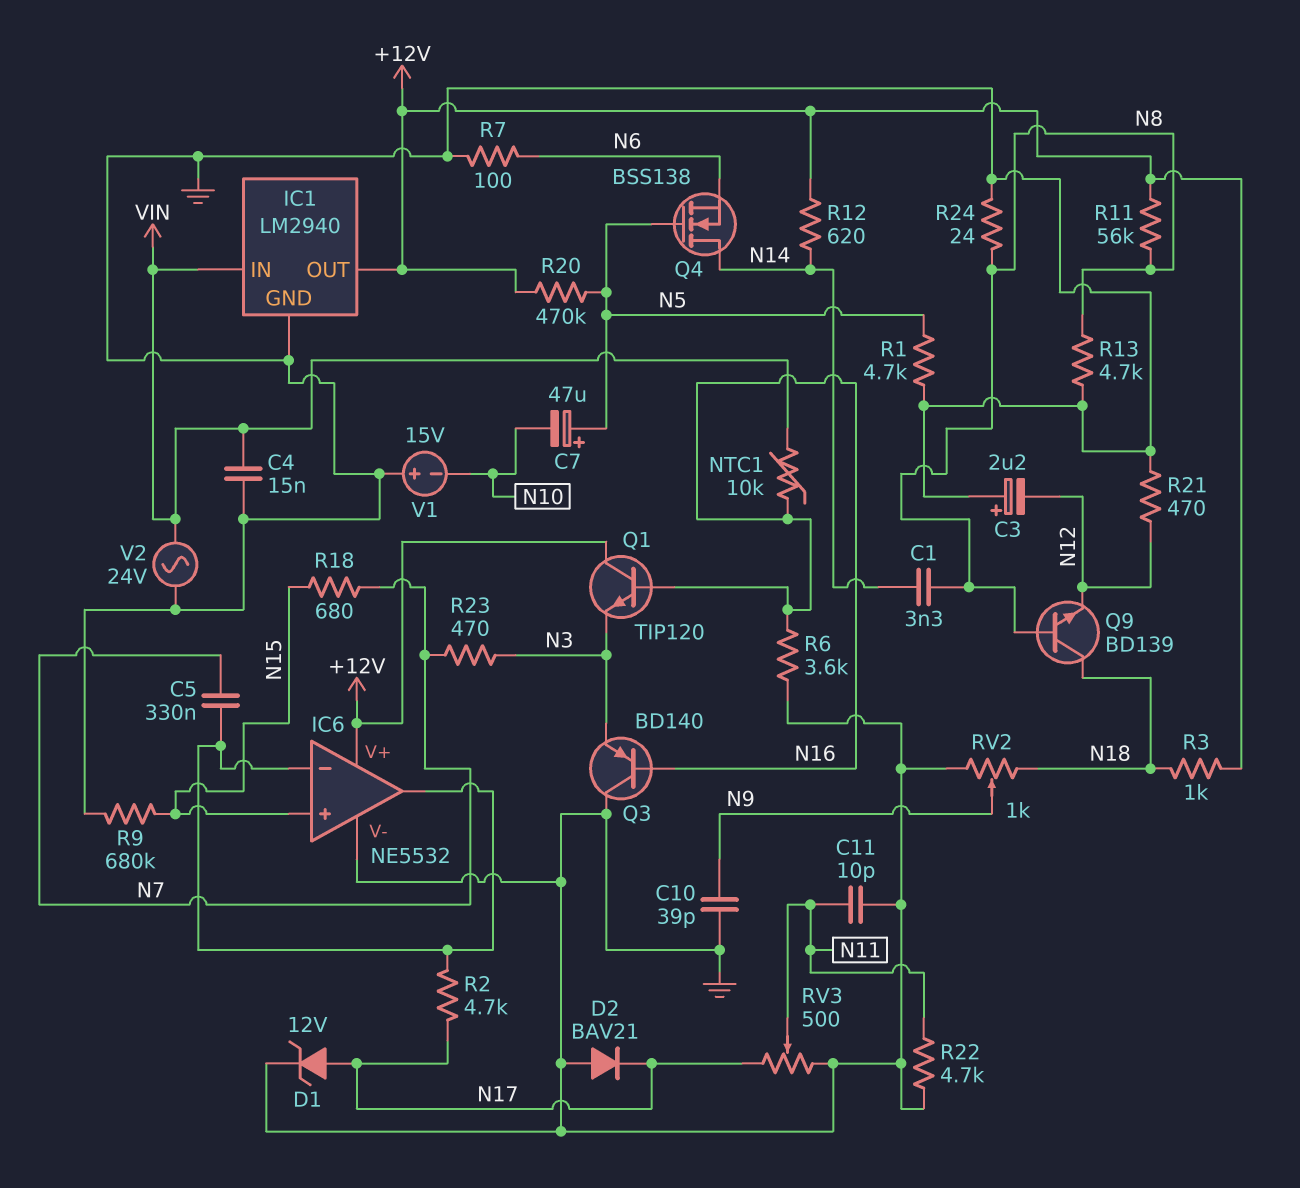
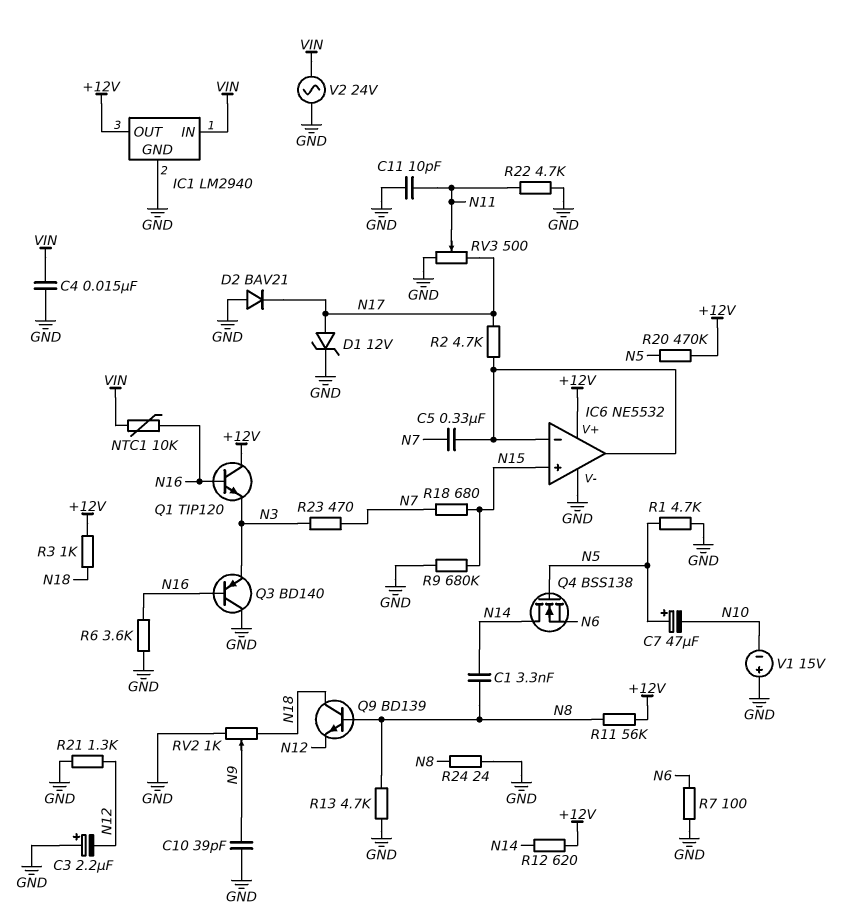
R21: 470 (GND, N12) -> 1.3k (GND, N12)

